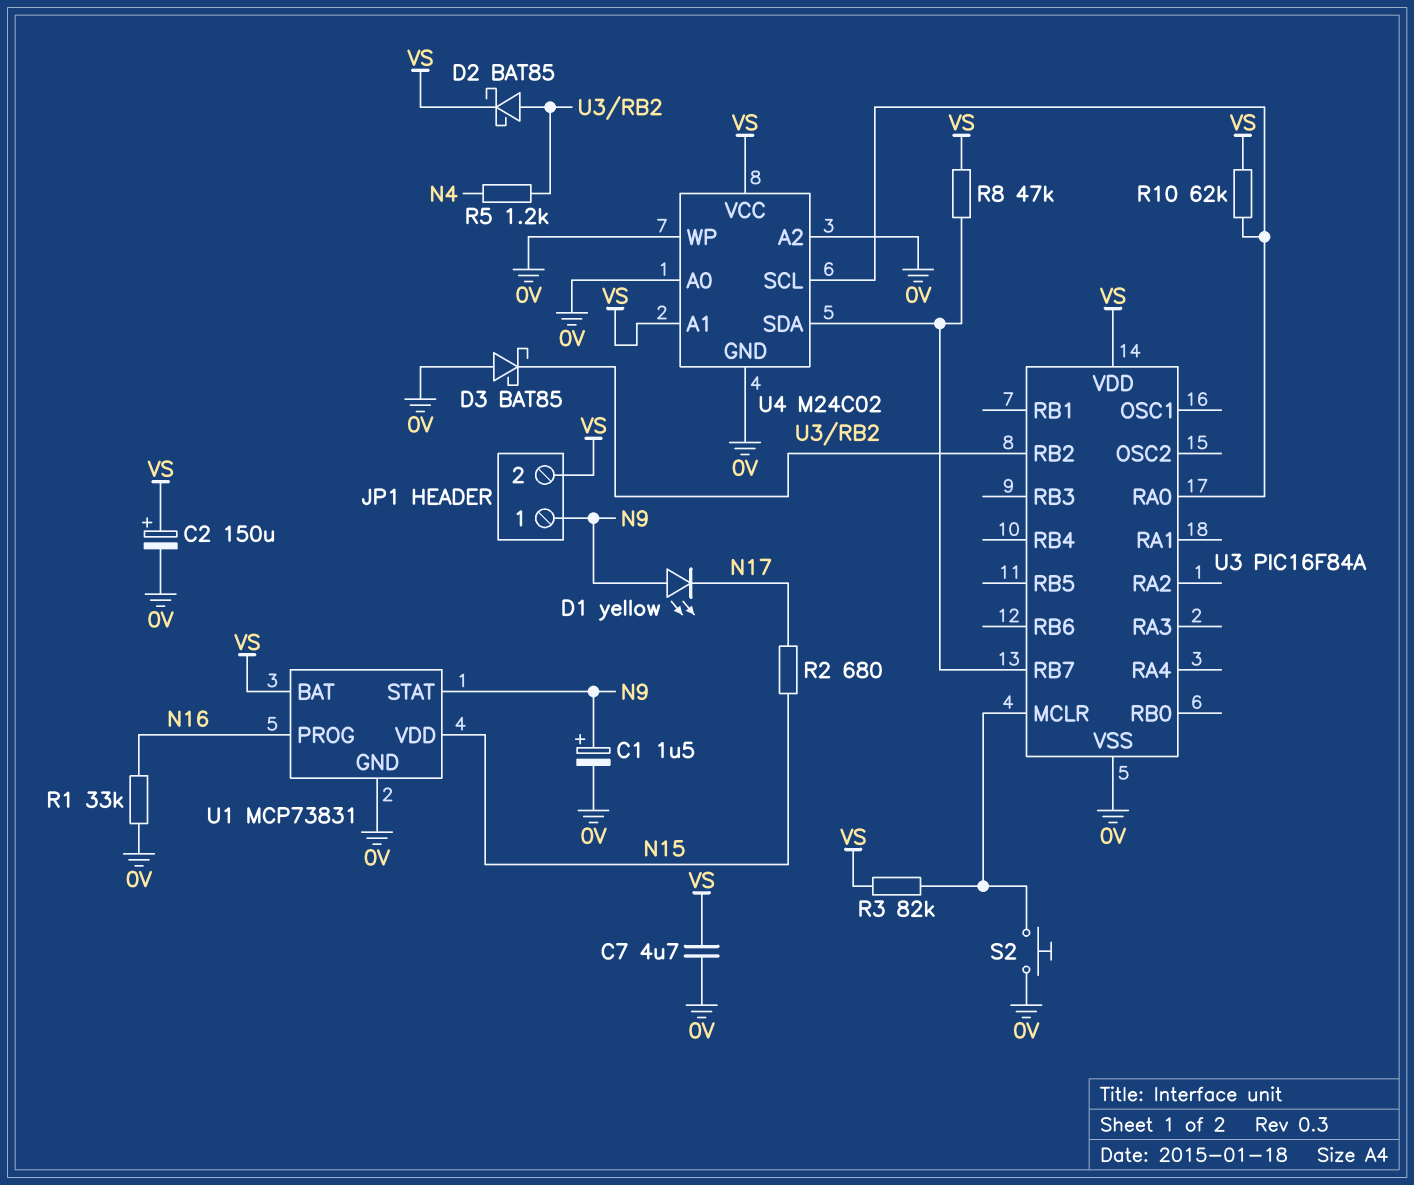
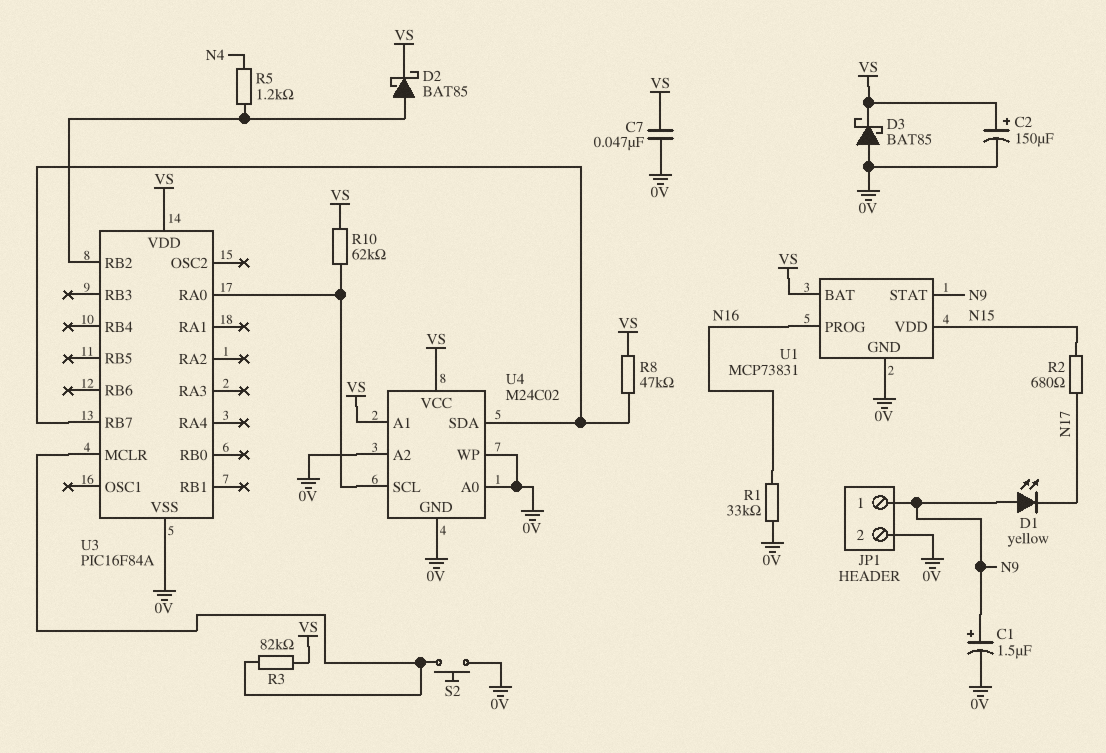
C7: 4.7uF (0V, VS) -> 47nF (0V, VS)
D3: schottky BAT85 (A 0V, K U3/RB2) -> schottky BAT85 (A 0V, K VS)
JP1 pin 2: VS -> 0V

